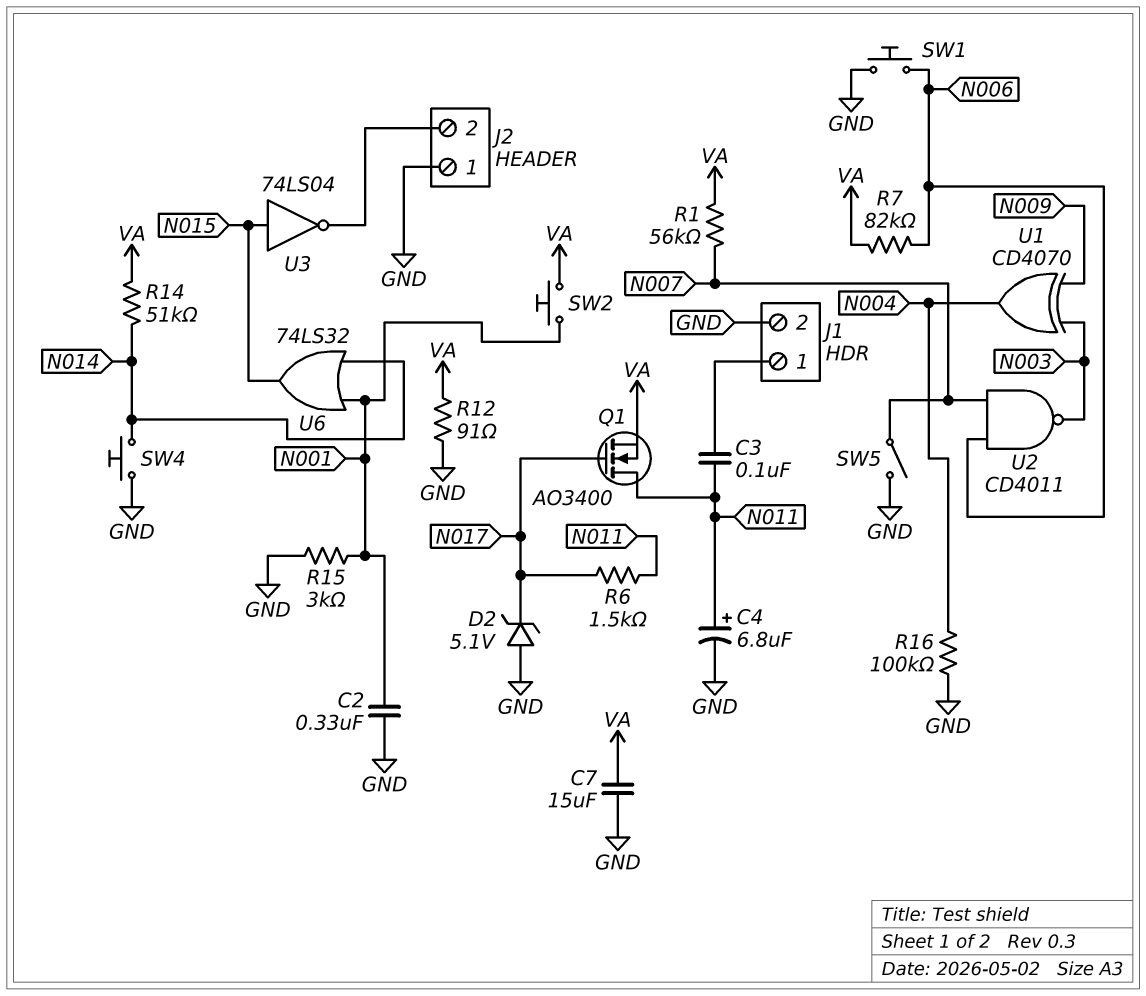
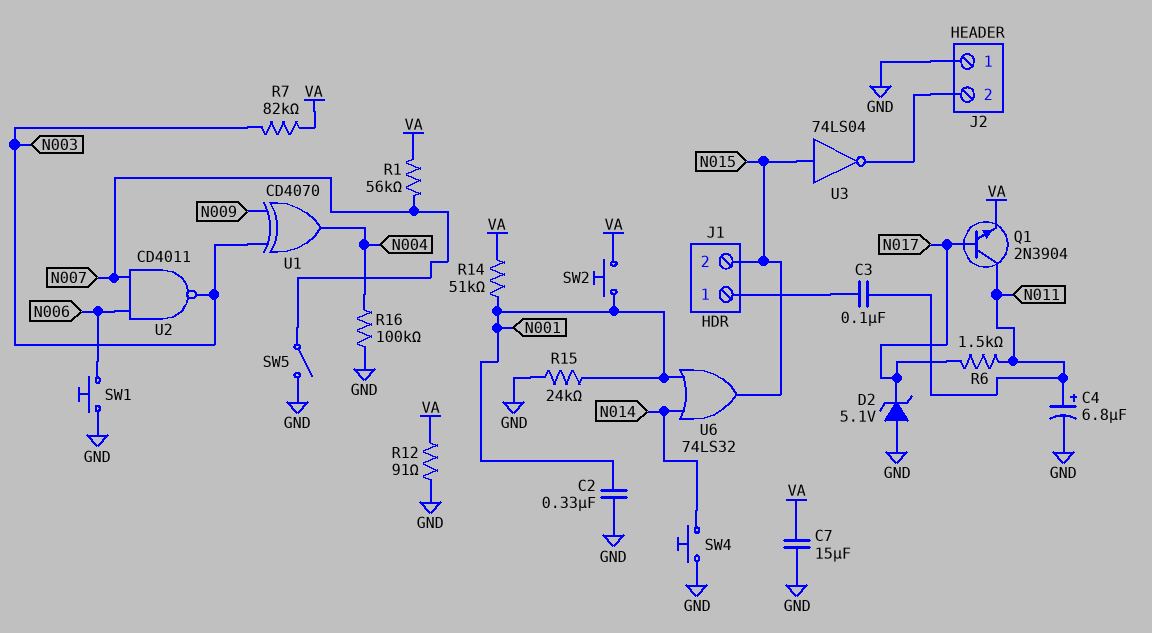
J1 pin 2: GND -> N015
Q1: NMOS AO3400 (G N017, D N011, S VA) -> NPN 2N3904 (B N017, C N011, E VA)
R7: 82k (N006, VA) -> 82k (N003, VA)
R14: 51k (N014, VA) -> 51k (N001, VA)
R15: 3k (GND, N001) -> 24k (GND, N001)

